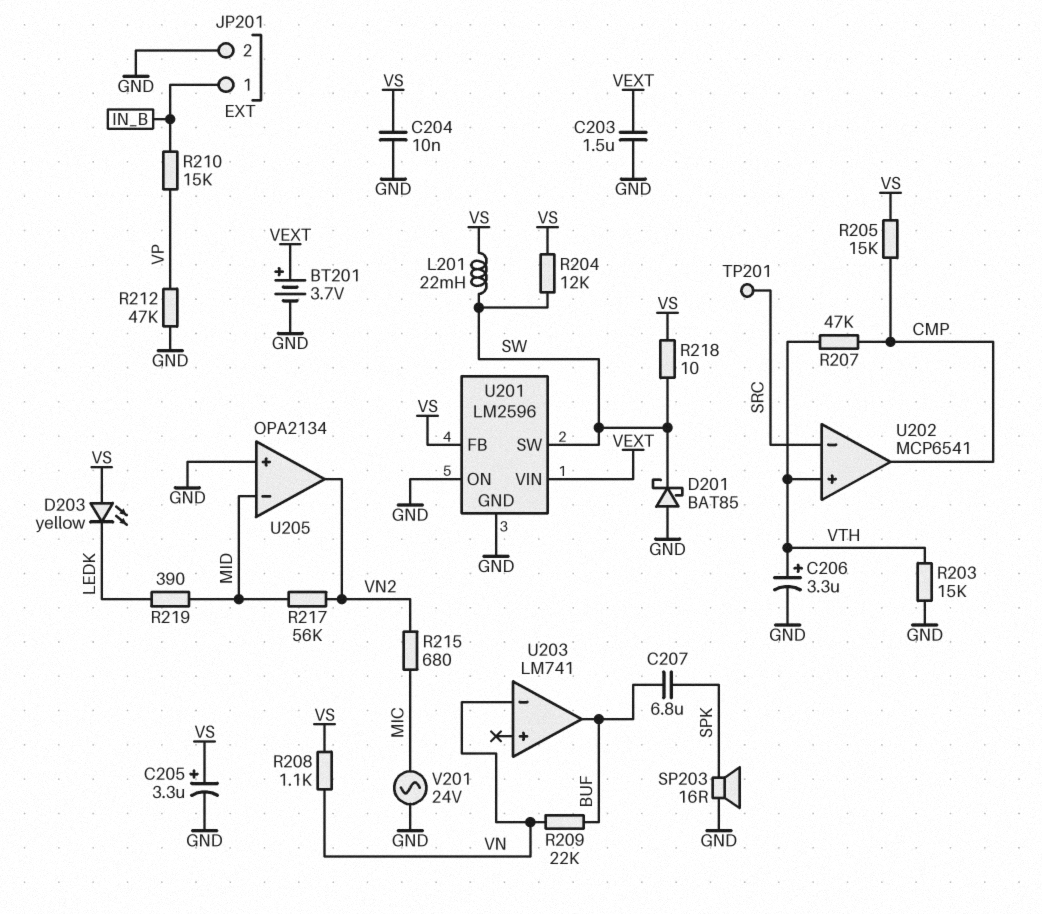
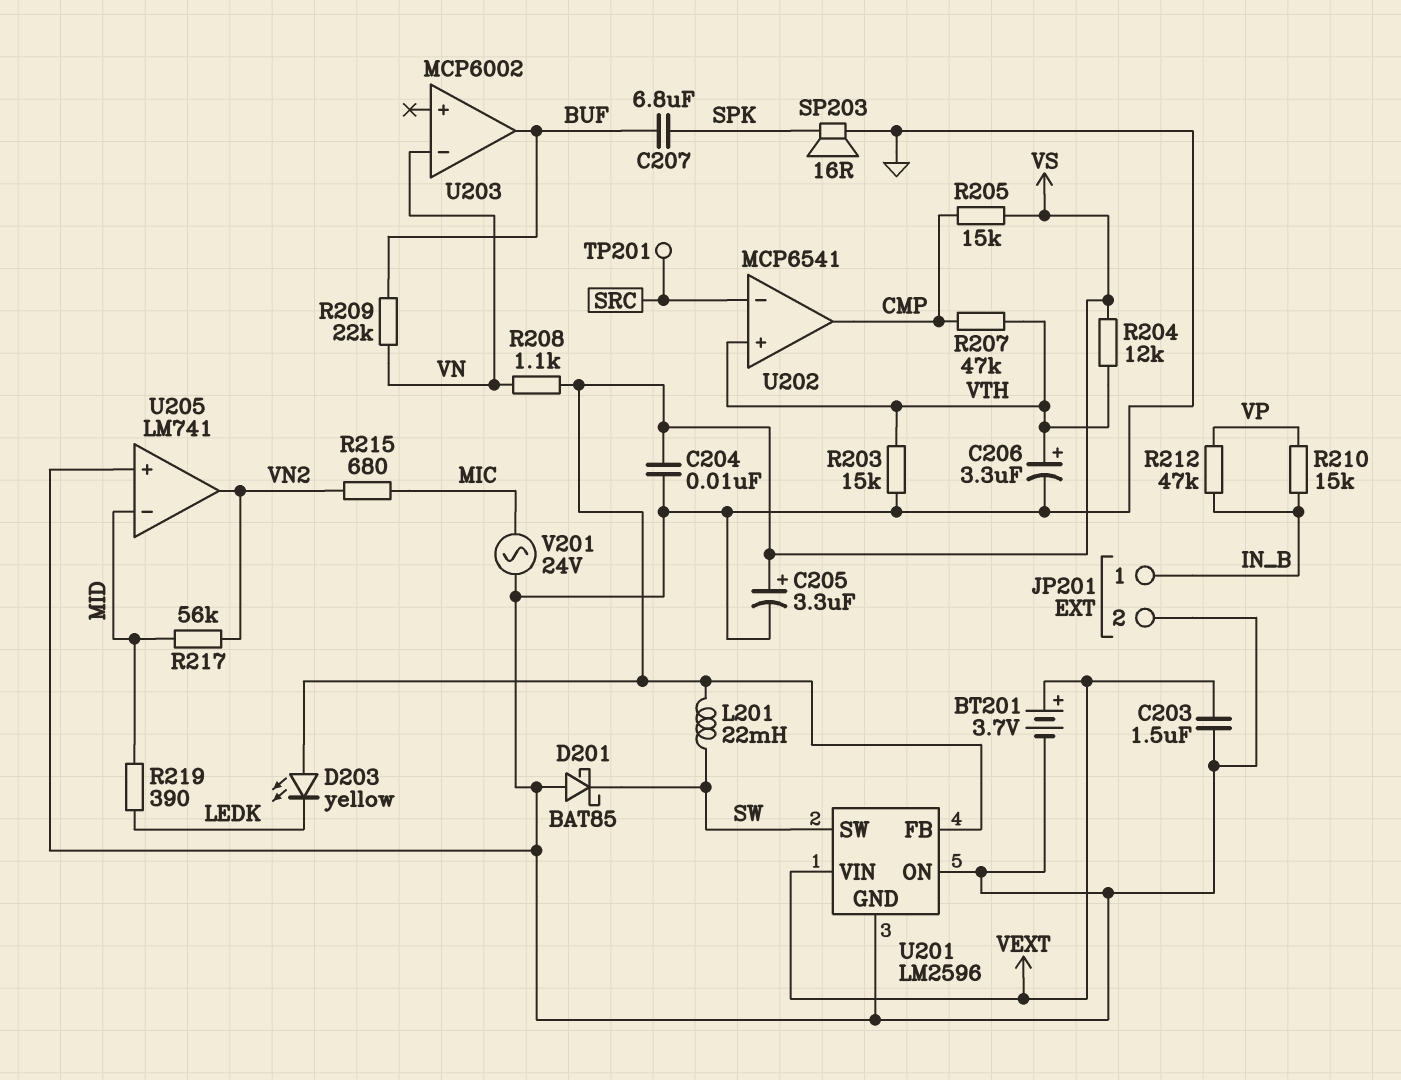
R204: 12k (SW, VS) -> 12k (VS, VTH)
R212: 47k (GND, VP) -> 47k (IN_B, VP)
R218: 10 (SW, VS) -> none
U203: LM741 -> MCP6002
U205: OPA2134 -> LM741

